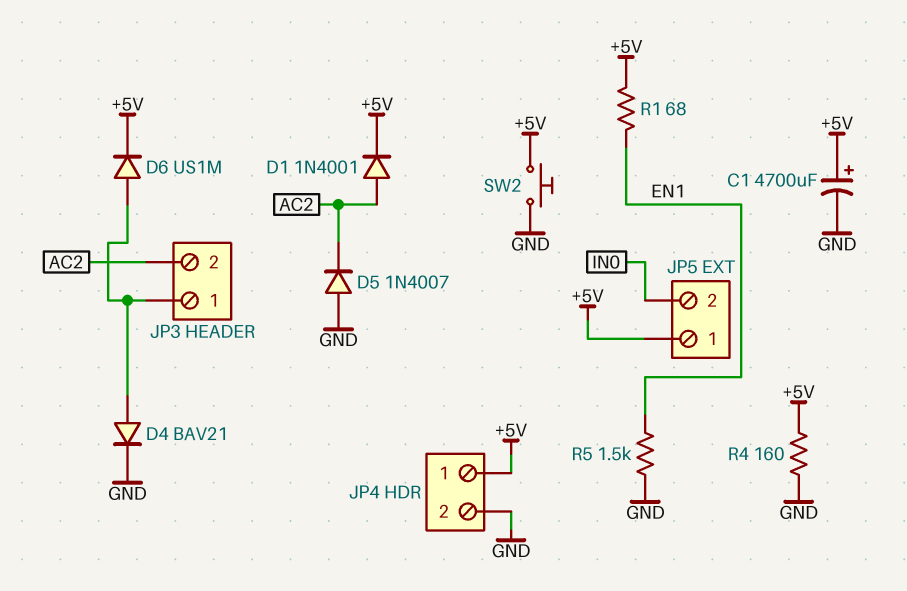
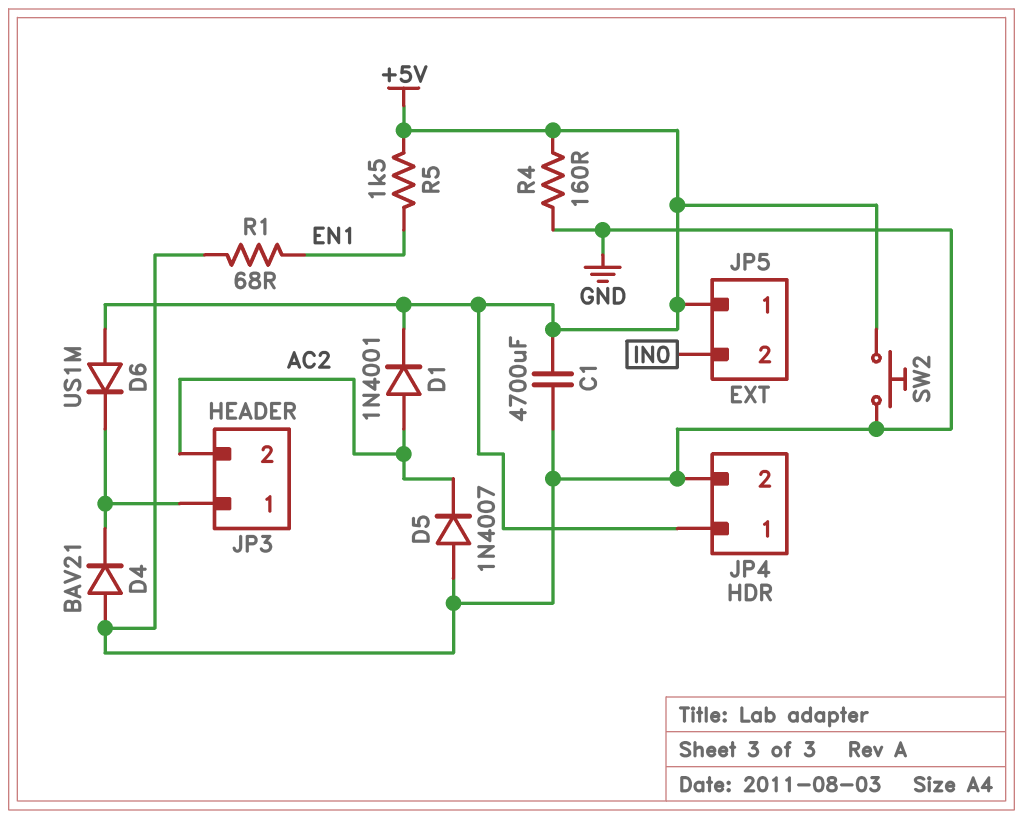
C1: 4700uF (plus +5V, minus GND) -> 4700uF (+5V, GND)
D4: diode BAV21 (A JP3/1, K GND) -> diode BAV21 (A GND, K JP3/1)
D6: diode US1M (A JP3/1, K +5V) -> diode US1M (A +5V, K JP3/1)
R1: 68 (+5V, EN1) -> 68 (EN1, GND)
R5: 1.5k (EN1, GND) -> 1.5k (+5V, EN1)

